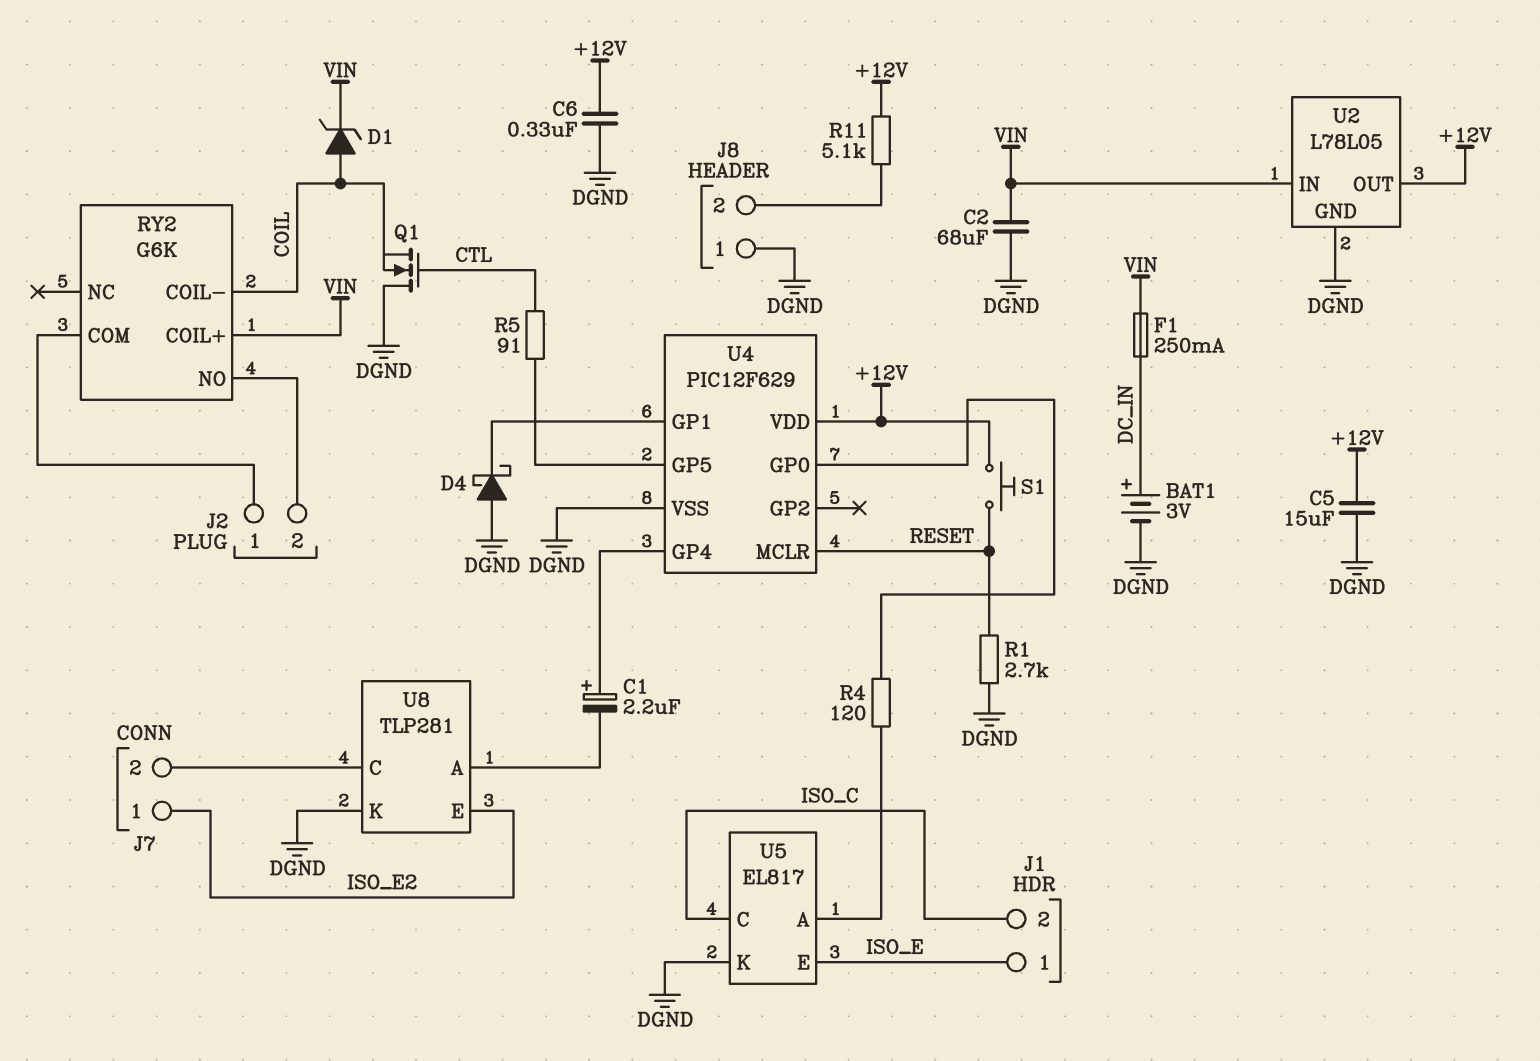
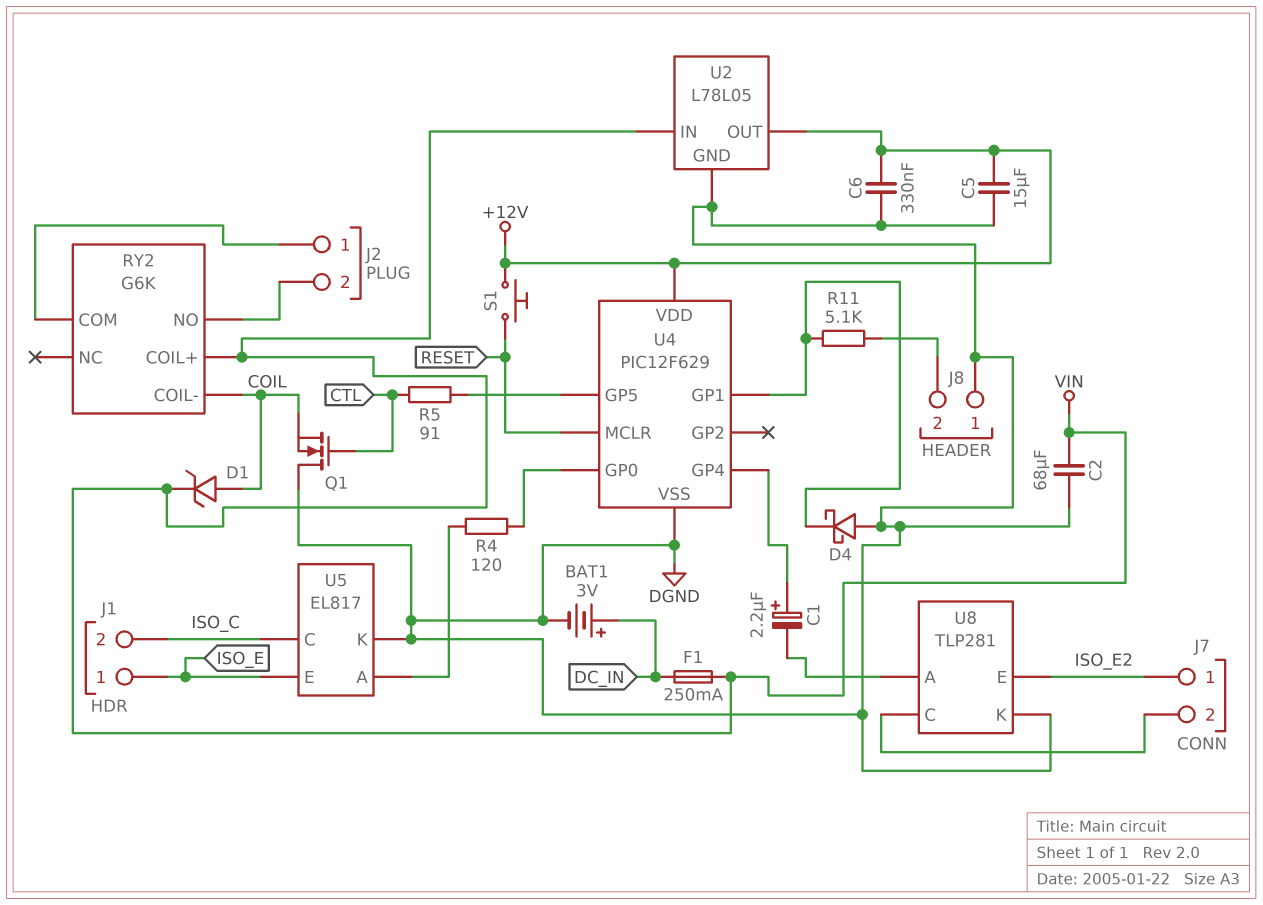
R1: 2.7k (DGND, RESET) -> none
R11: 5.1k (+12V, J8/2) -> 5.1k (J8/2, U4/GP1)

